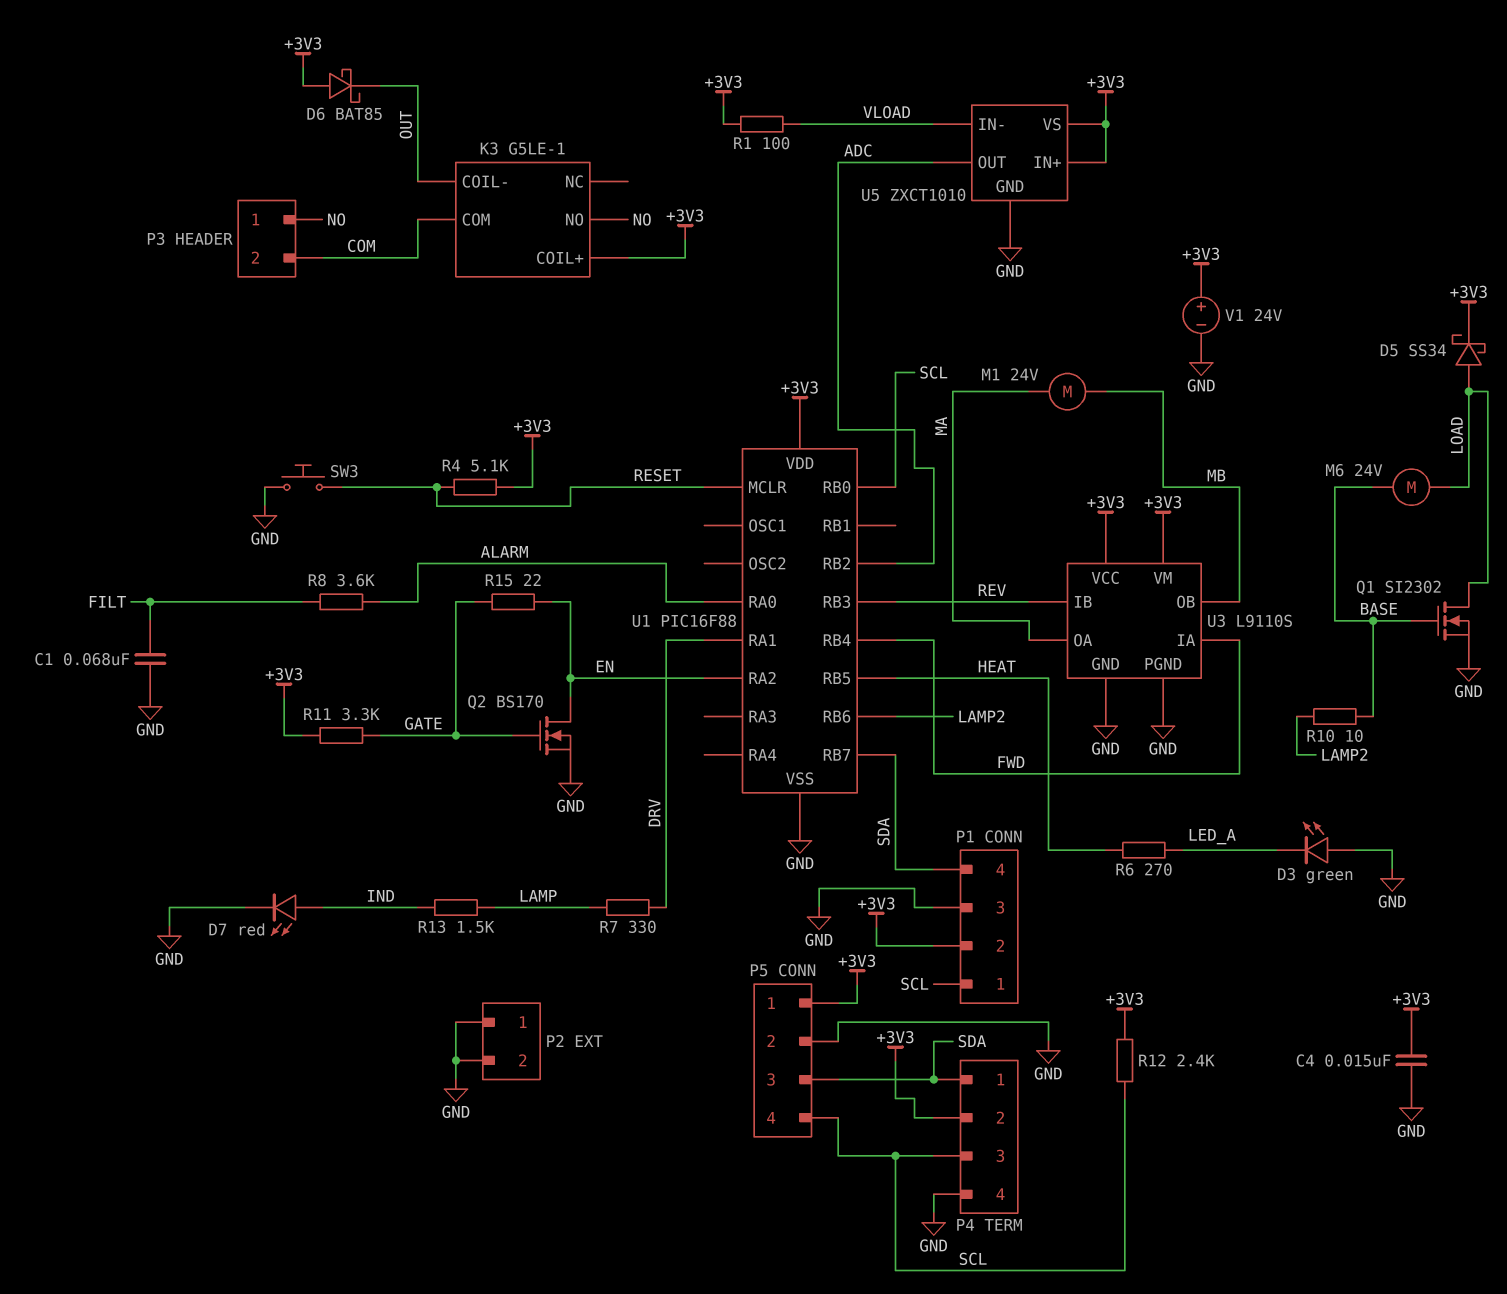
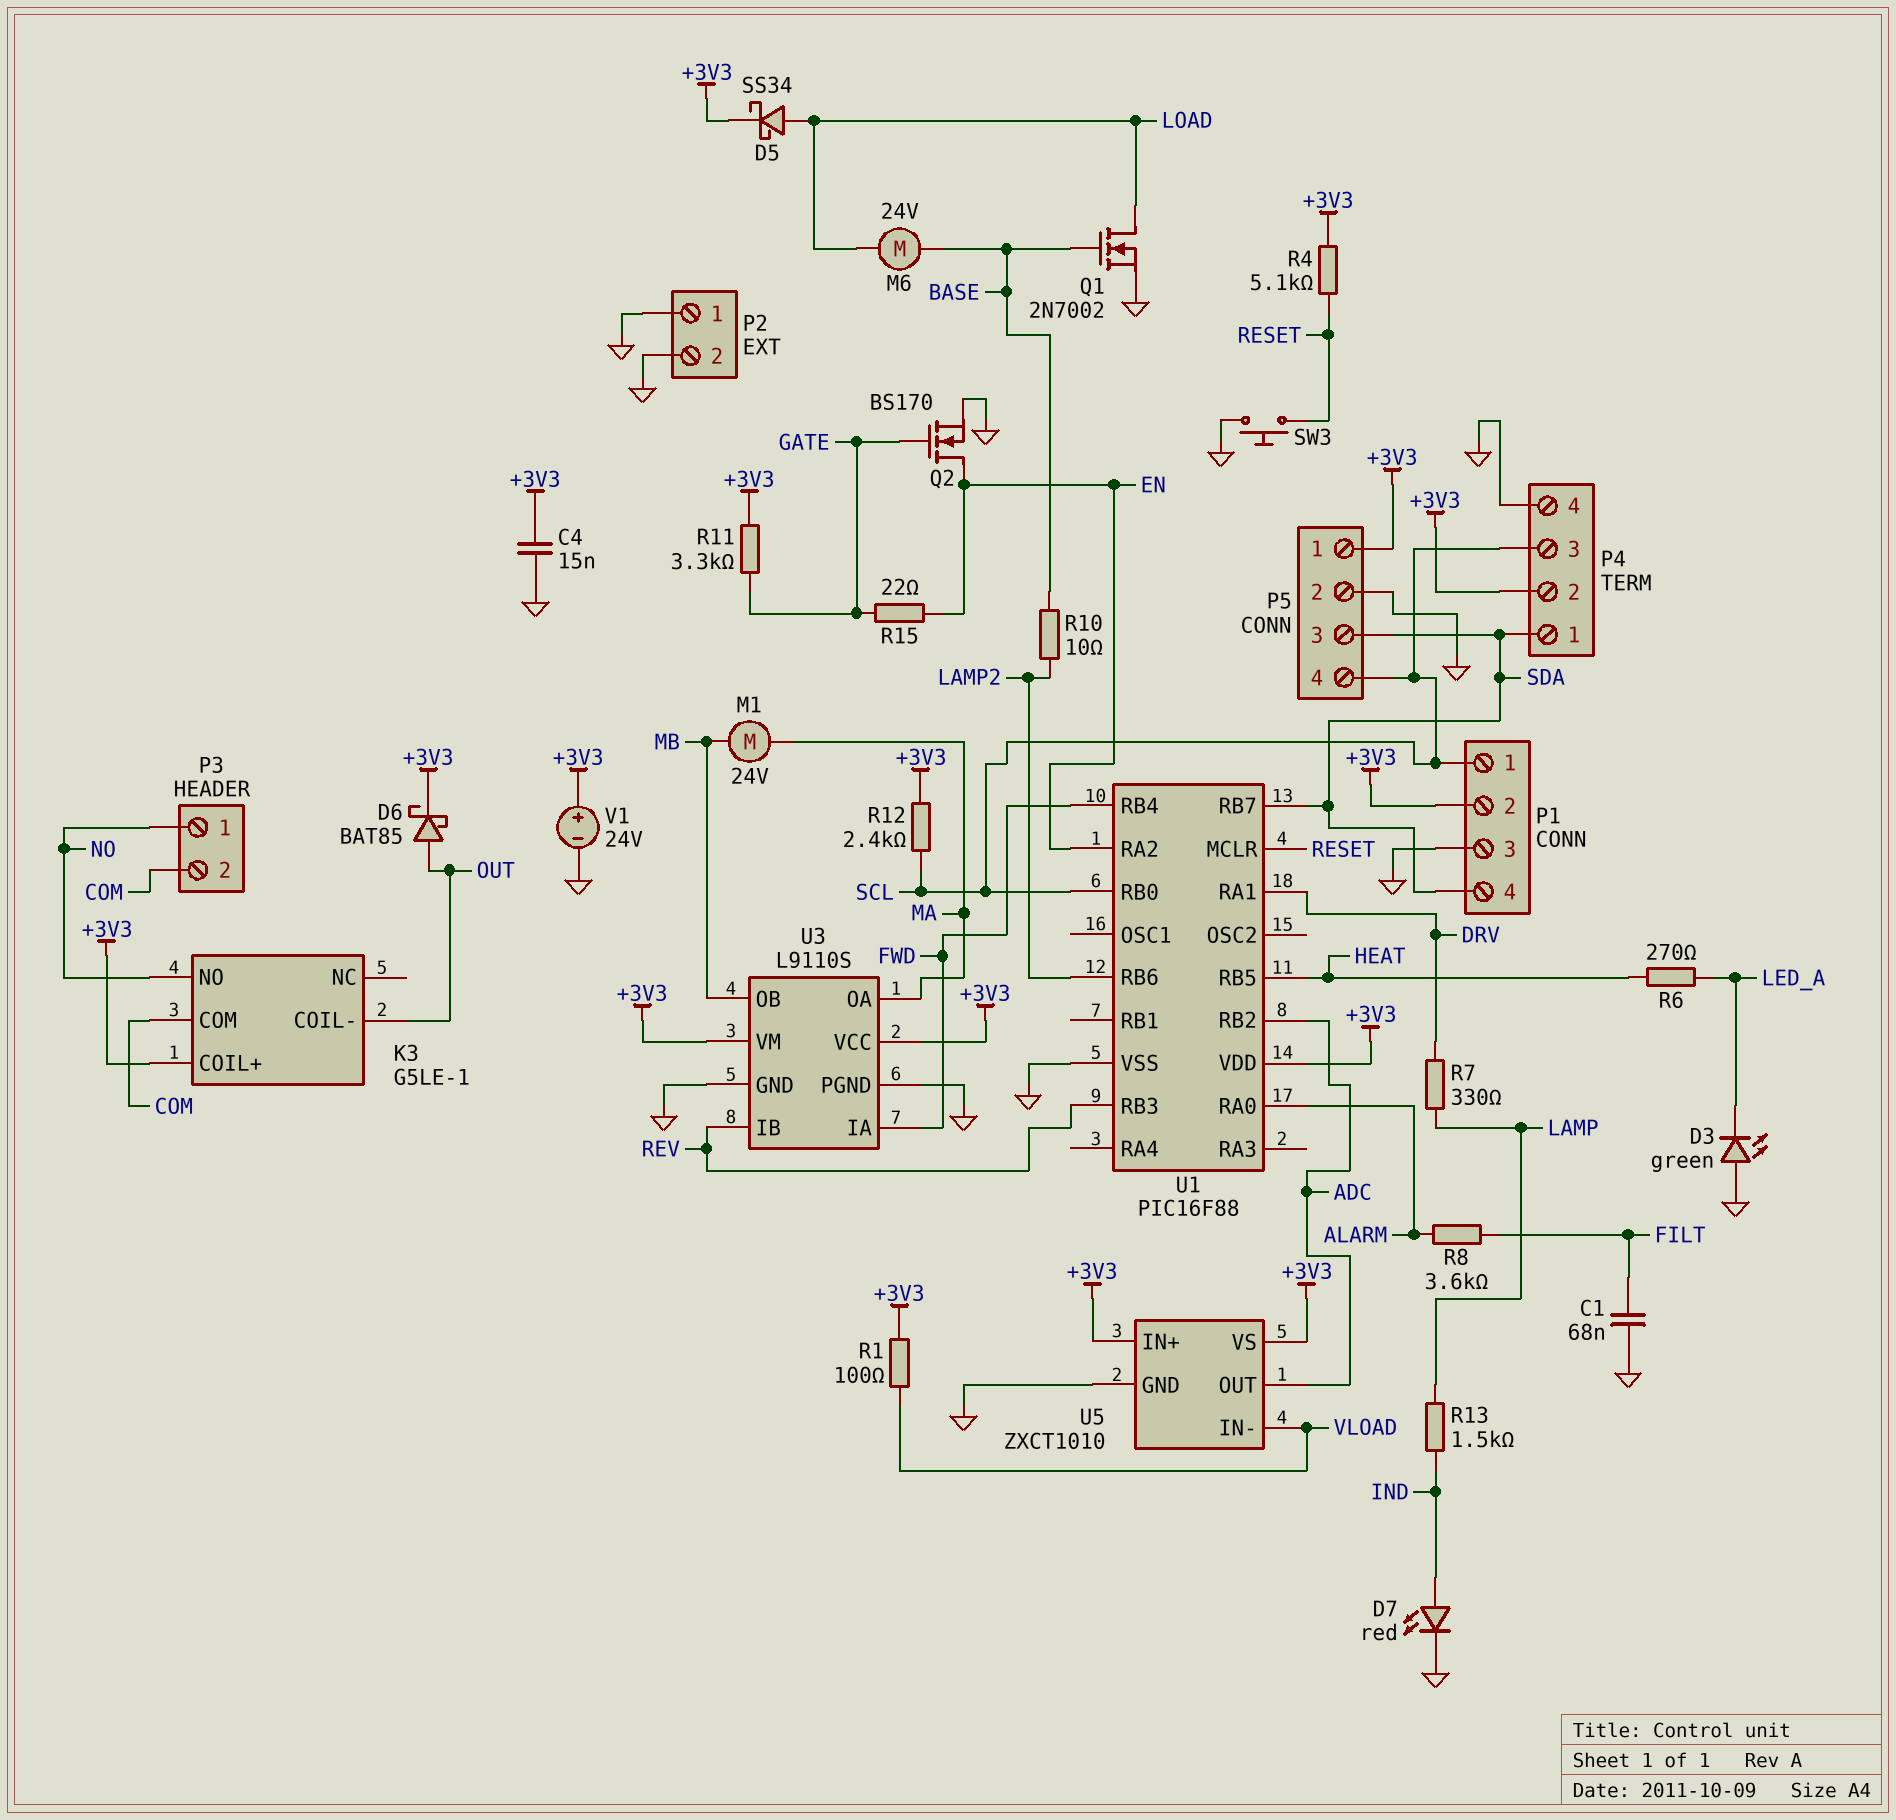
D6: schottky BAT85 (A +3V3, K OUT) -> schottky BAT85 (A OUT, K +3V3)
Q1: NMOS SI2302 (G BASE, D LOAD, S GND) -> NMOS 2N7002 (G BASE, D LOAD, S GND)

